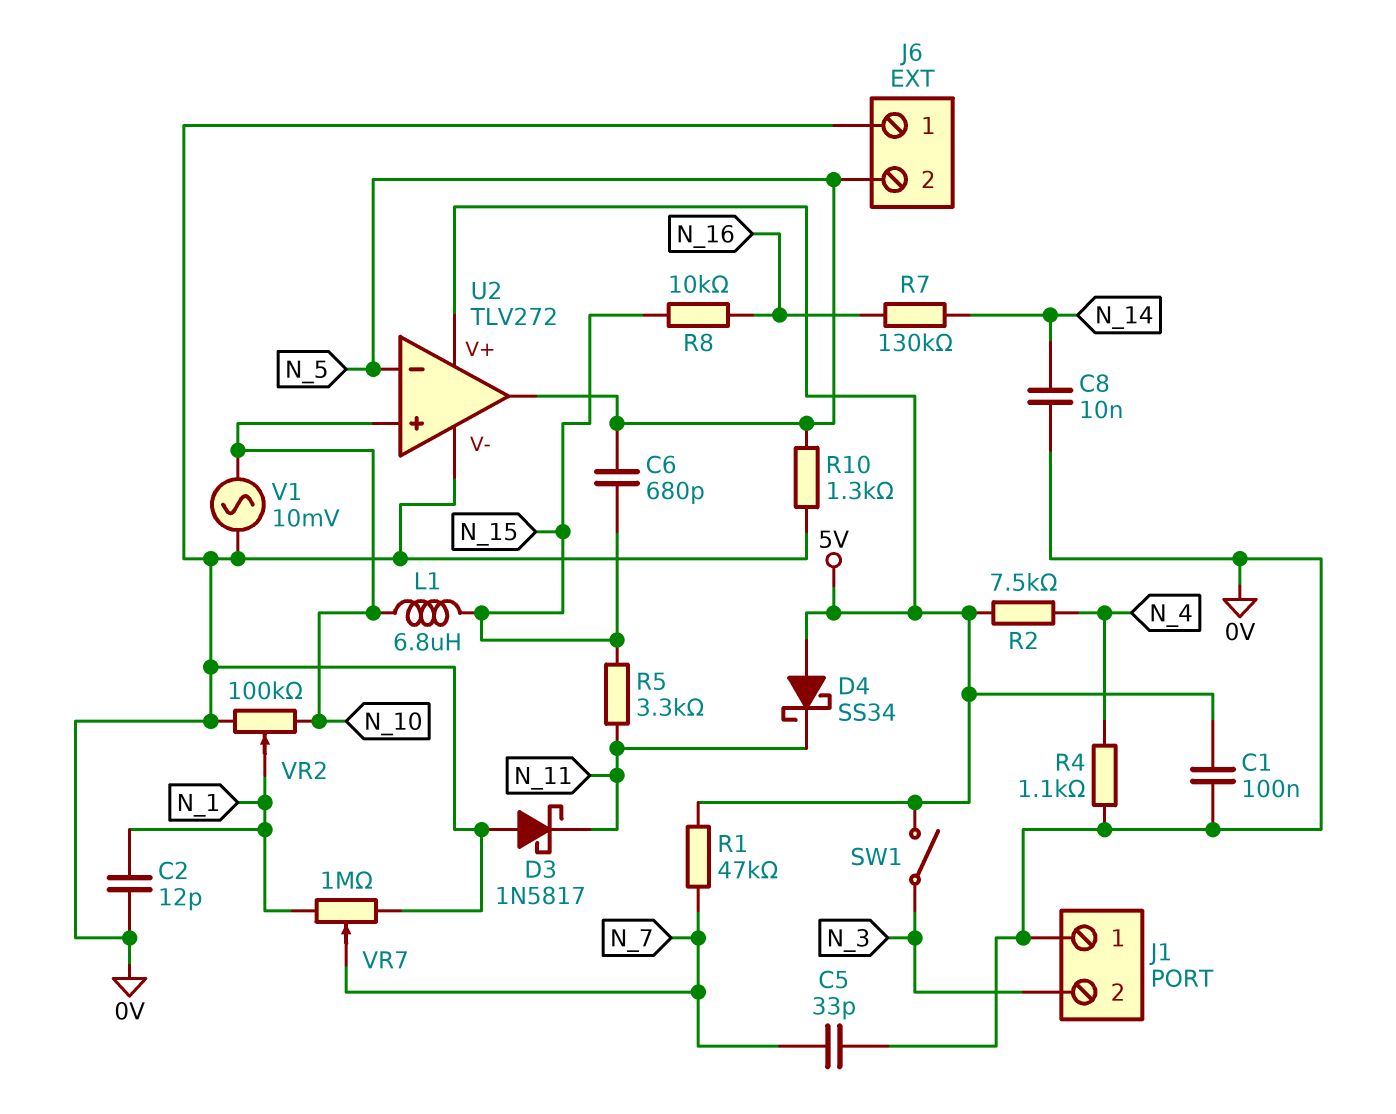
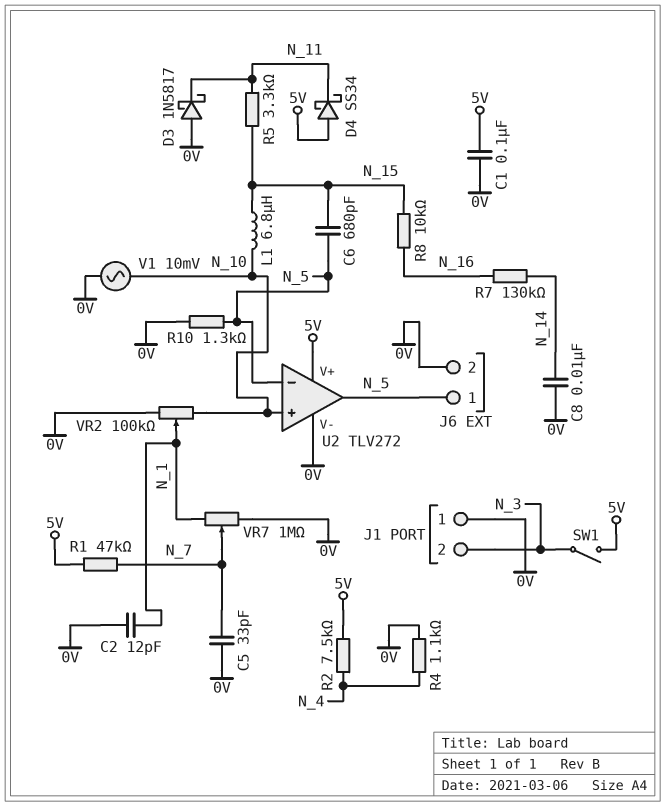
J6 pin 1: 0V -> N_5
J6 pin 2: N_5 -> 0V

